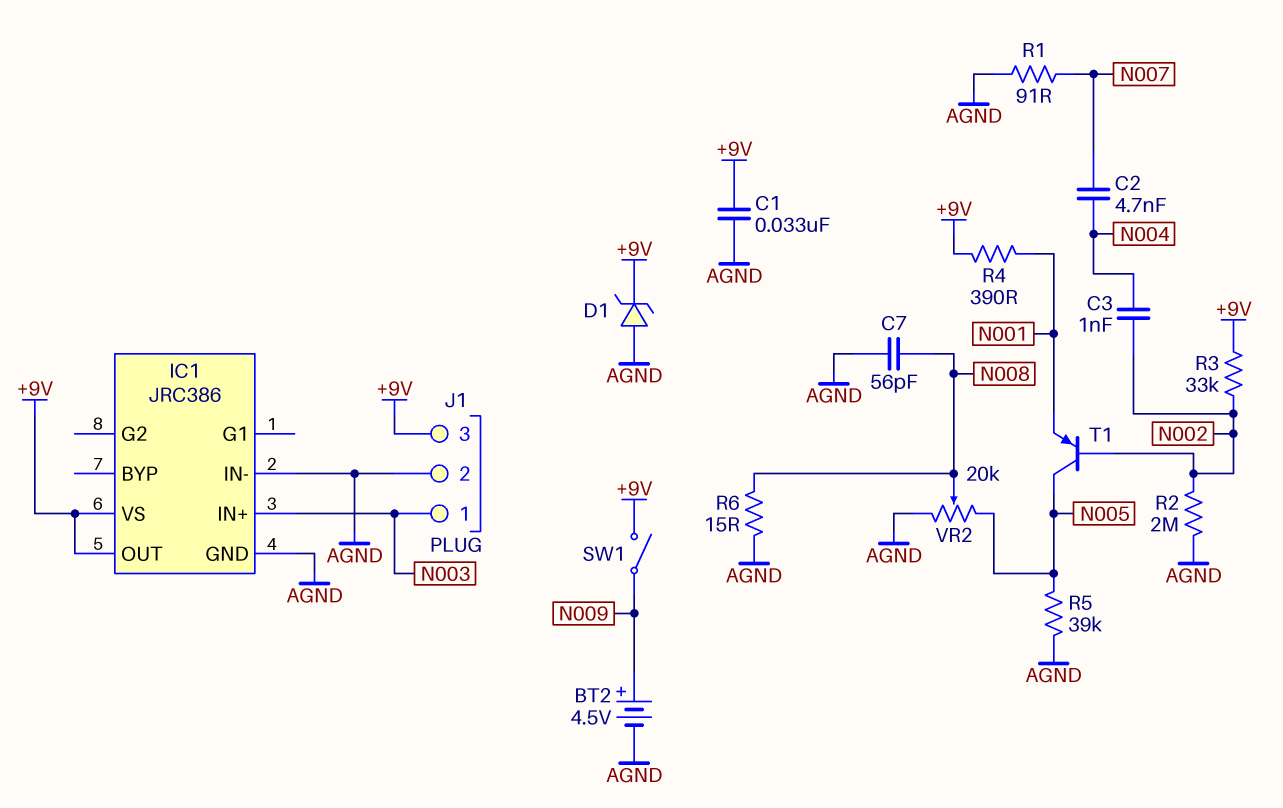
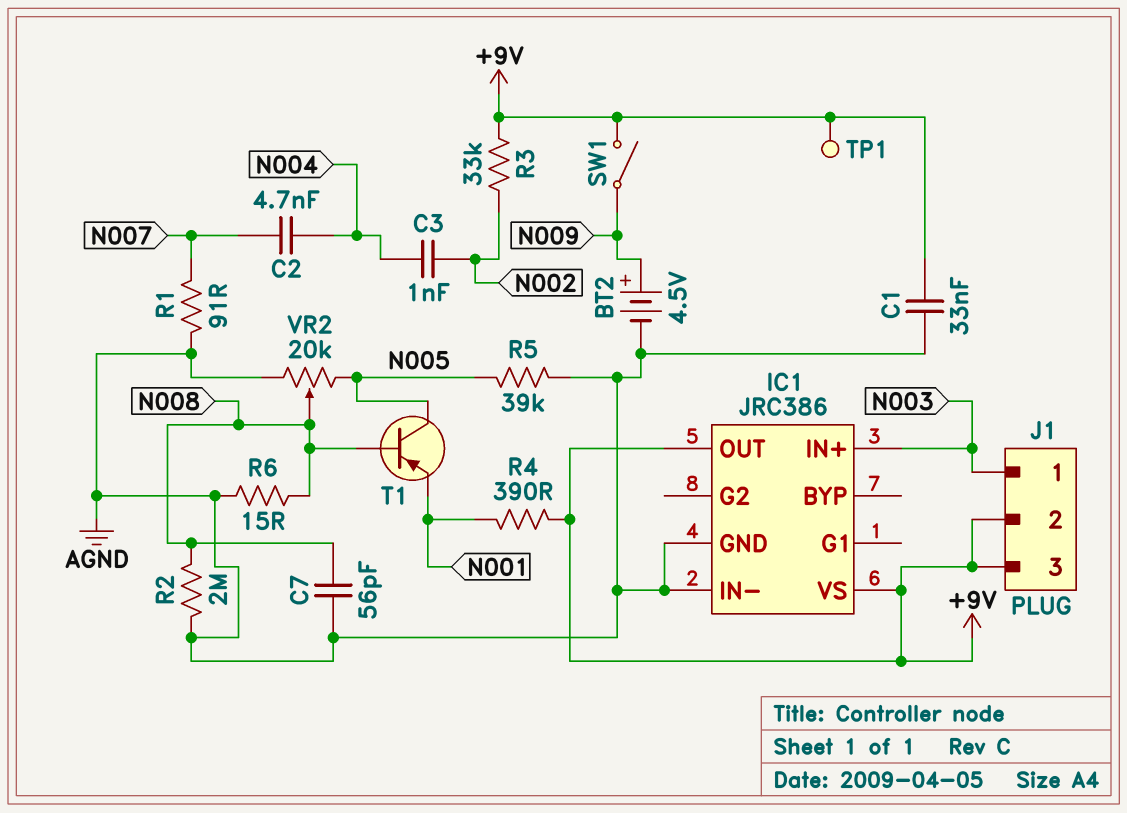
D1: zener (A AGND, K +9V) -> none
J1 pin 2: AGND -> +9V
R2: 2M (AGND, N002) -> 2M (AGND, N008)
T1: PNP (B N002, C N005, E N001) -> PNP (B N008, C N005, E N001)
TP1: none -> test point (+9V)

